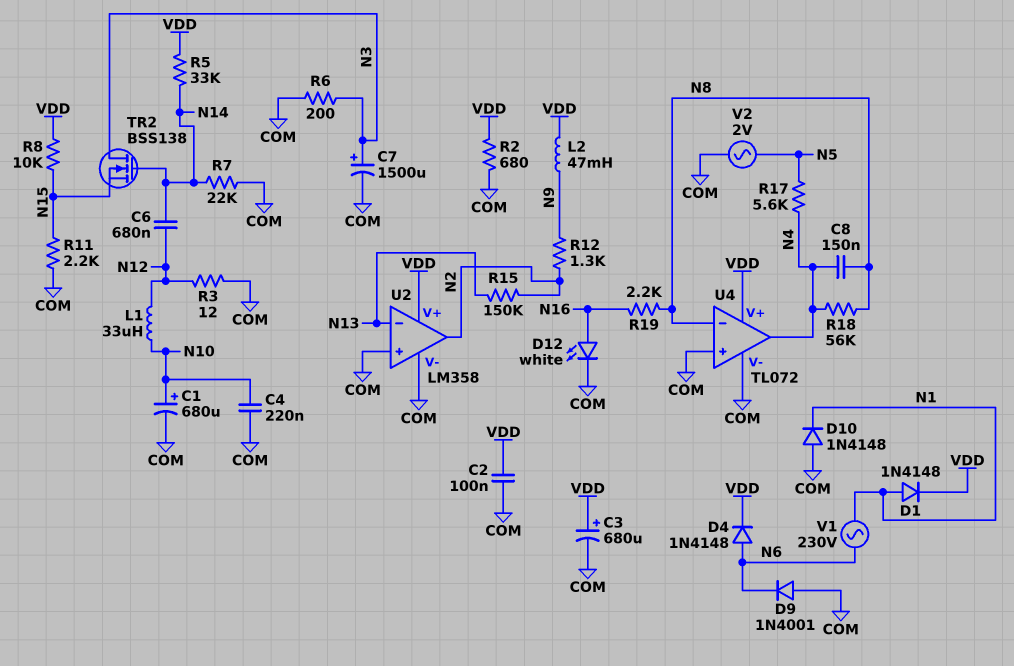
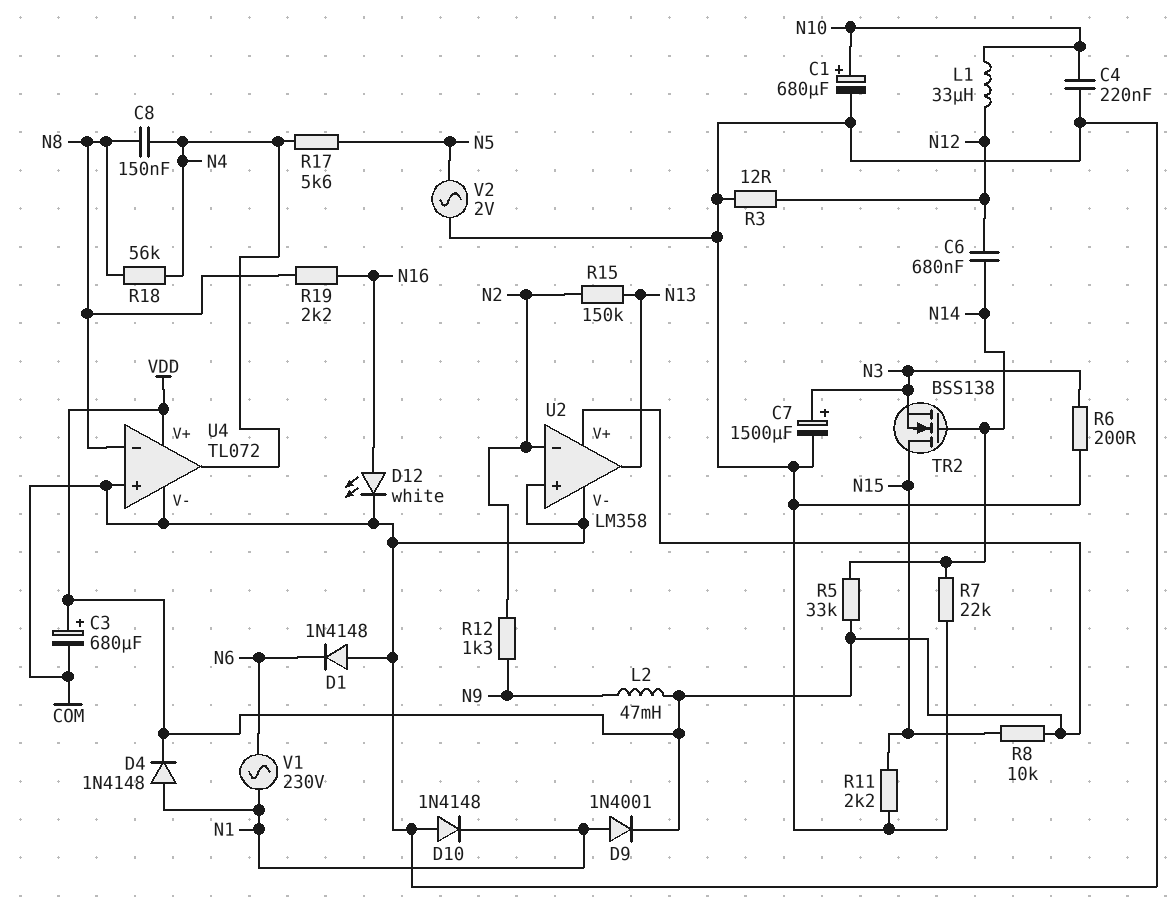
C2: 100nF (COM, VDD) -> none
D1: diode 1N4148 (A N1, K VDD) -> diode 1N4148 (A COM, K N6)
D4: diode 1N4148 (A N6, K VDD) -> diode 1N4148 (A N1, K VDD)
D9: diode 1N4001 (A COM, K N6) -> diode 1N4001 (A N1, K VDD)
R2: 680 (COM, VDD) -> none
TR2: NMOS BSS138 (G N14, D N3, S N15) -> NMOS BSS138 (G N14, D N15, S N3)
U2 pin in-: N13 -> N2
U2 pin out: N2 -> N13

